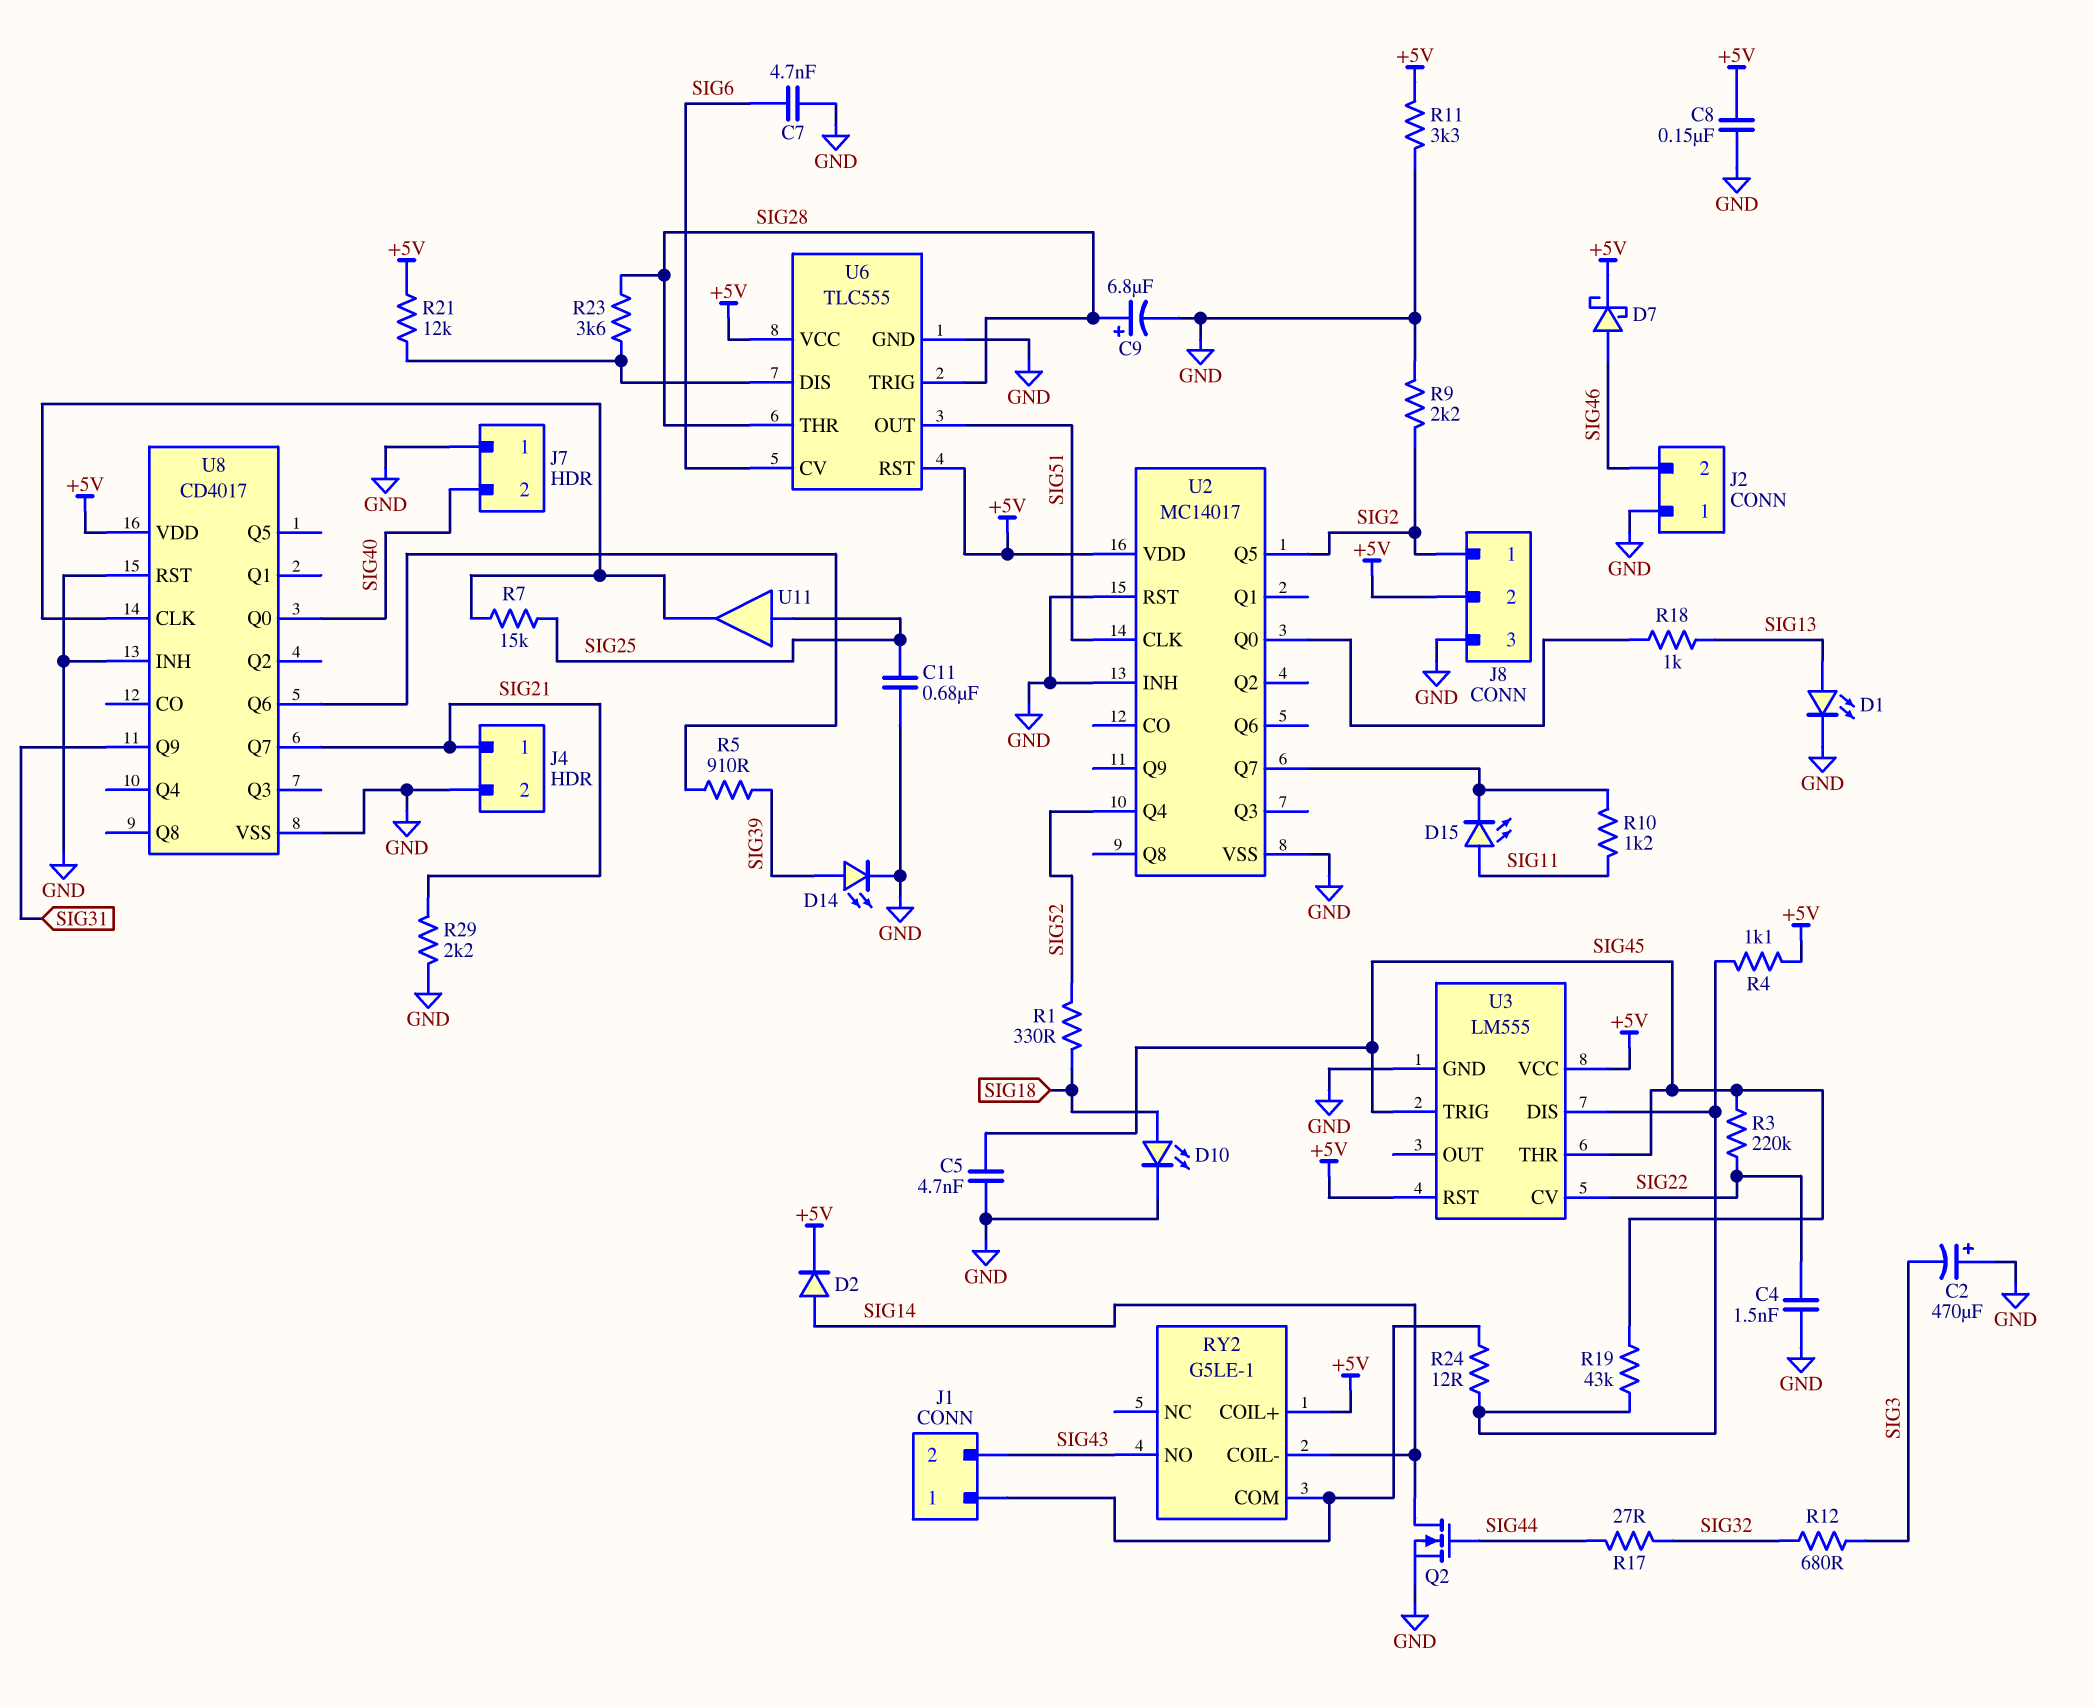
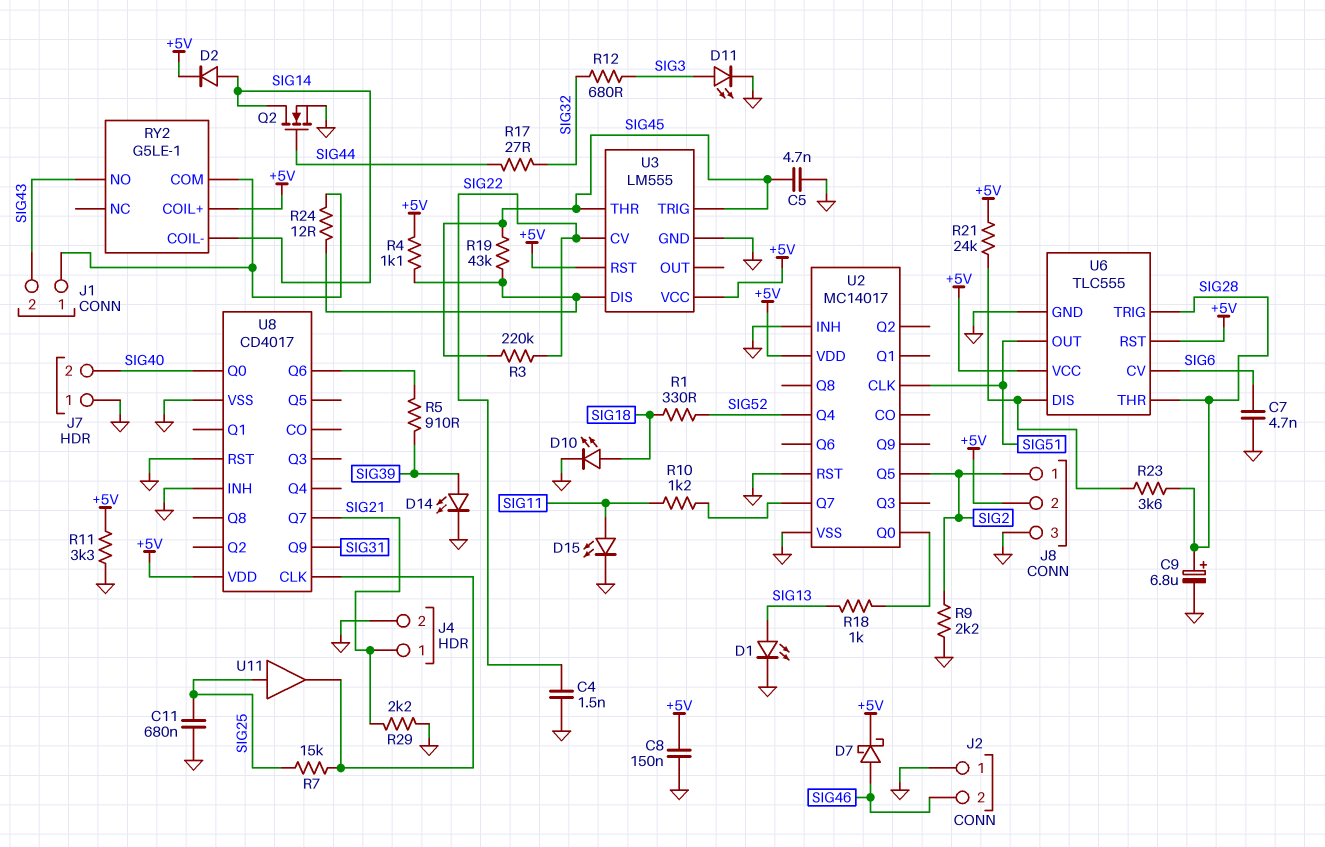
C2: 470uF (plus GND, minus SIG3) -> none
D11: none -> LED (A SIG3, K GND)
D15: LED (A SIG11, K U2/Q7) -> LED (A SIG11, K GND)
R21: 12k (+5V, U6/DIS) -> 24k (+5V, U6/DIS)

